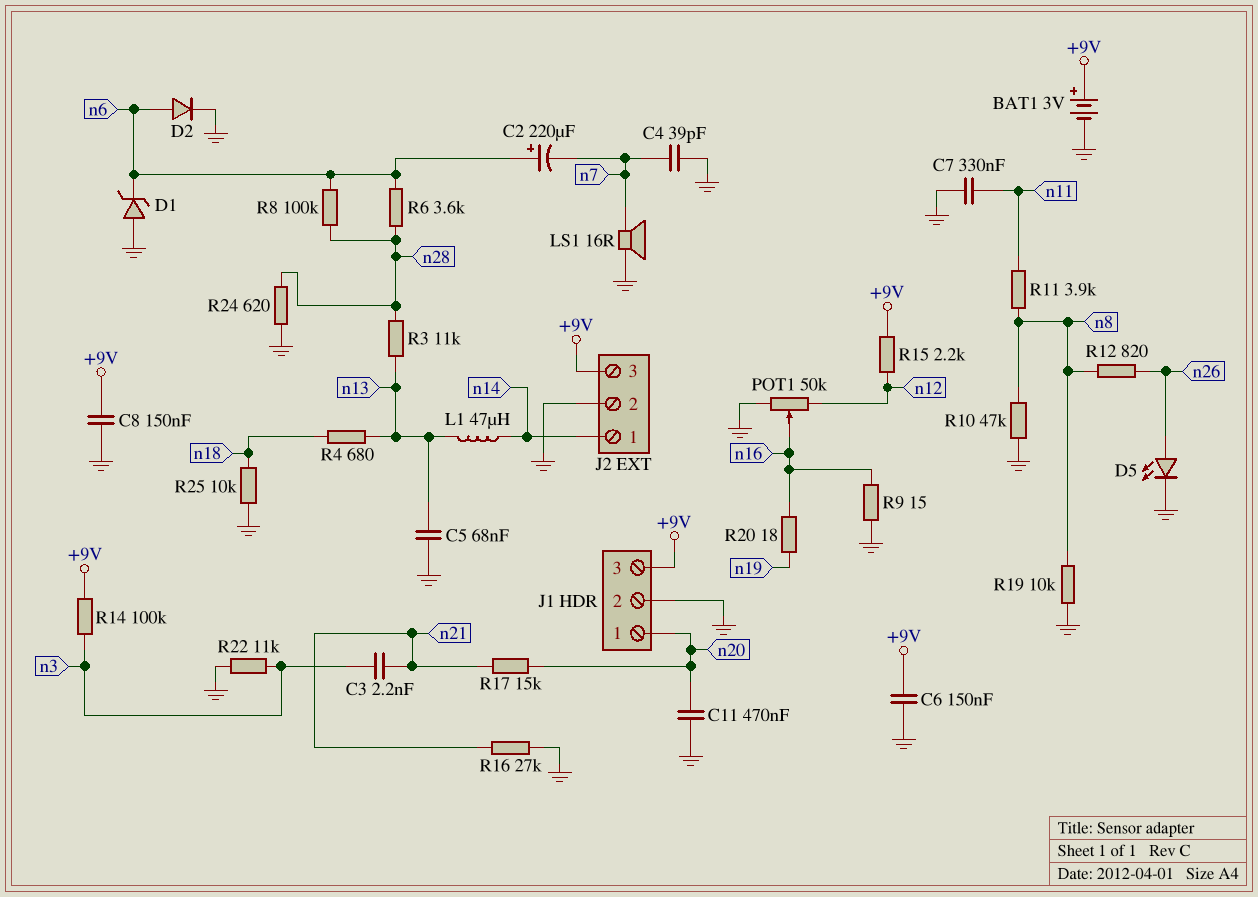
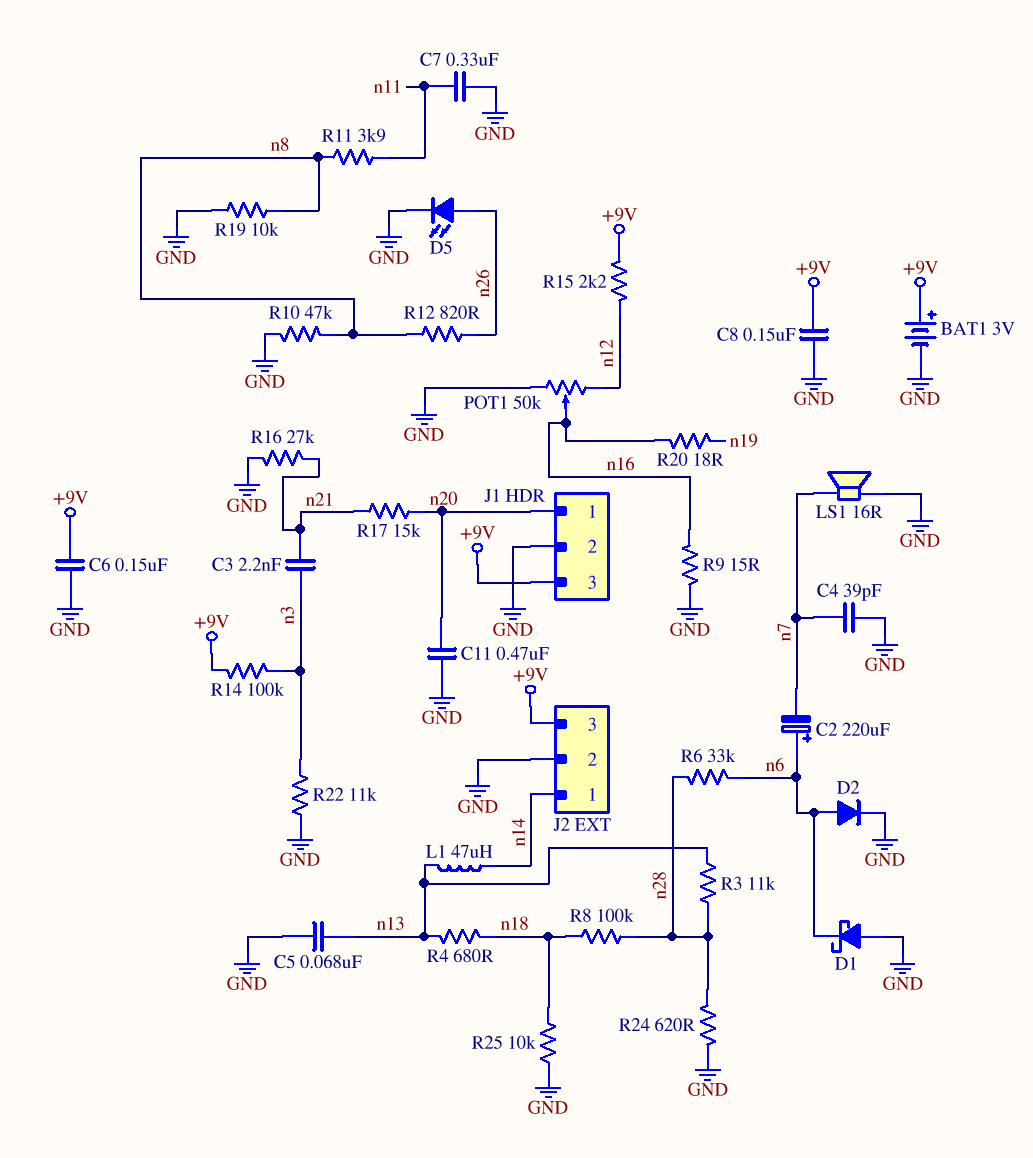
D1: zener (A GND, K n6) -> schottky (A GND, K n6)
R6: 3.6k (n6, n28) -> 33k (n6, n28)
R8: 100k (n6, n28) -> 100k (n18, n28)

